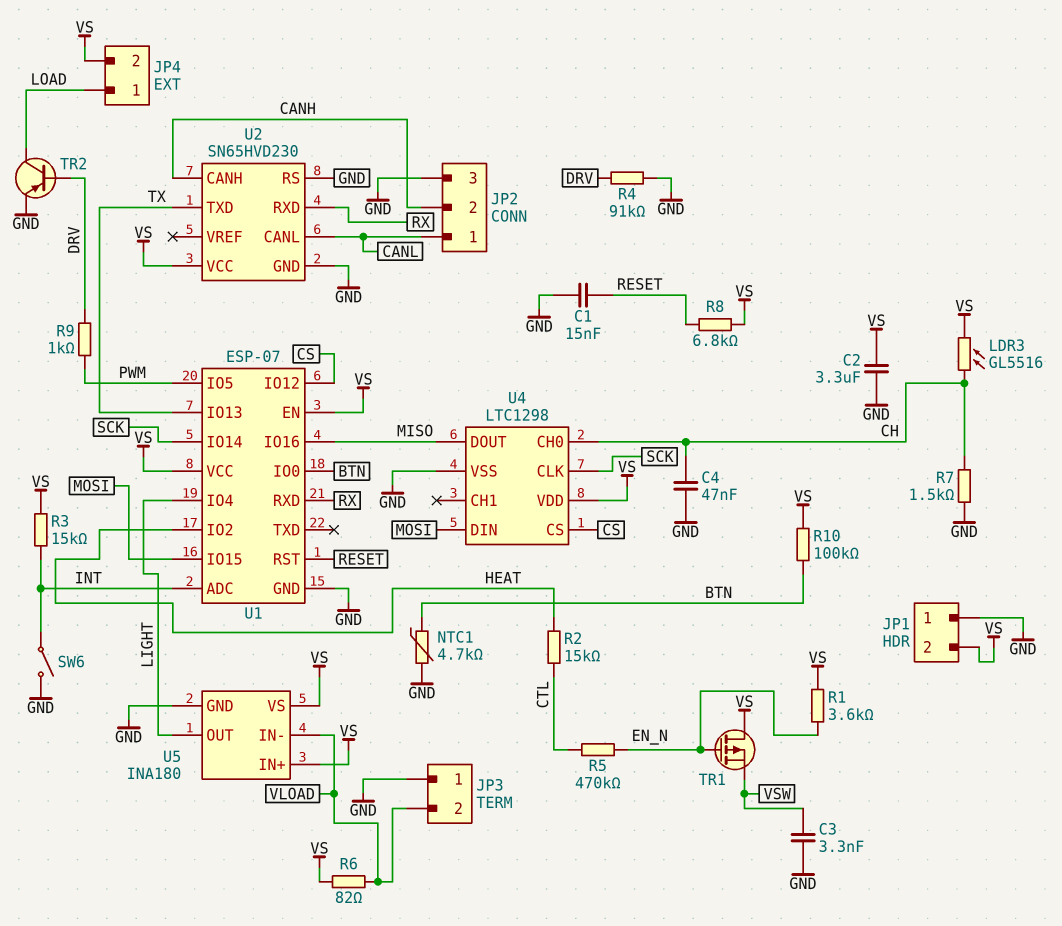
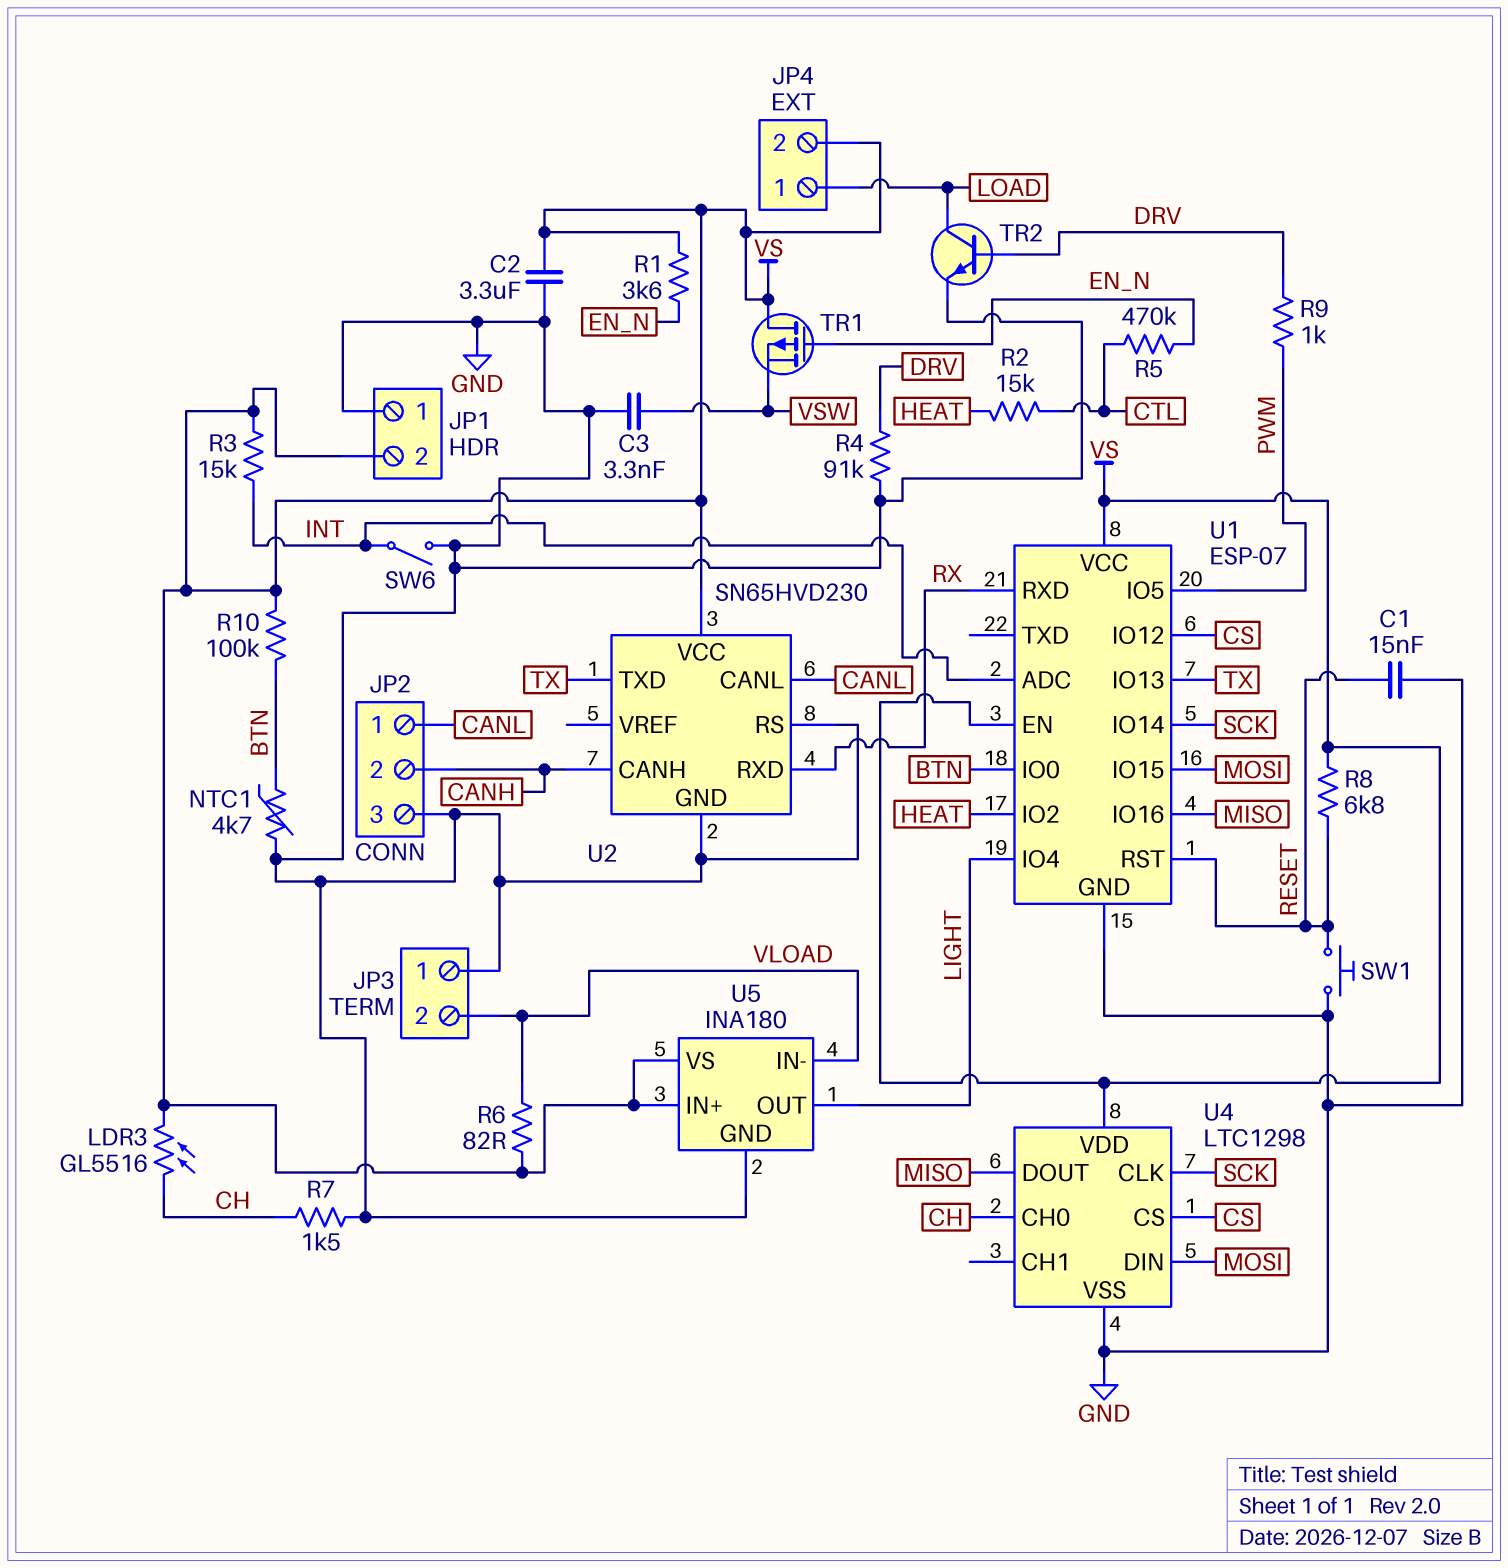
C4: 47nF (CH, GND) -> none
SW1: none -> button (GND, RESET)
TR2: PNP (B DRV, C LOAD, E GND) -> NPN (B DRV, C LOAD, E GND)

